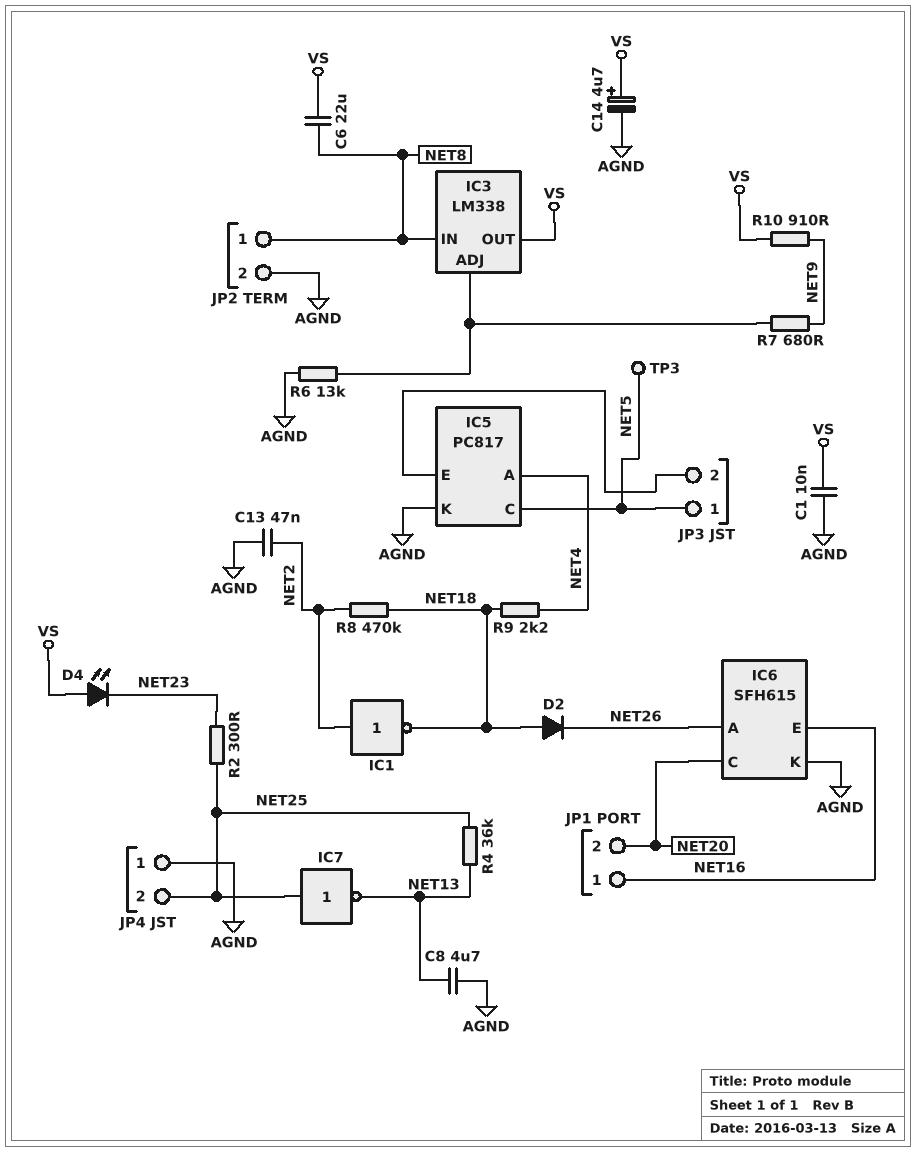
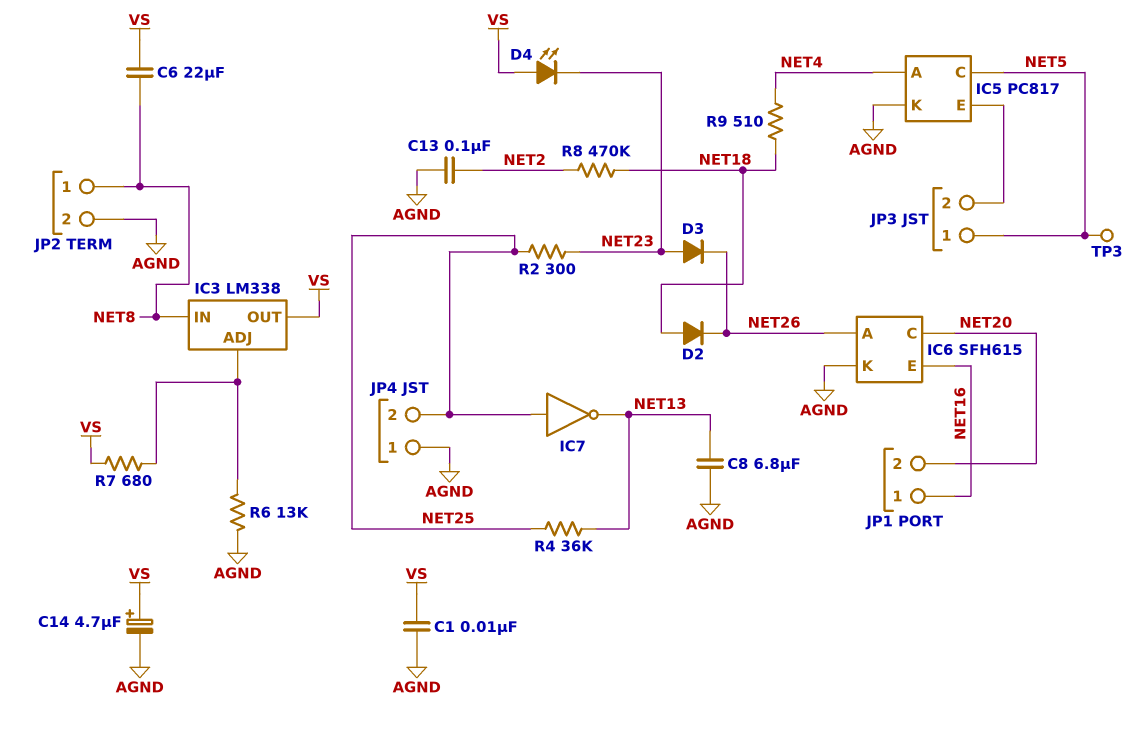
C8: 4.7uF (AGND, NET13) -> 6.8uF (AGND, NET13)
C13: 47nF (AGND, NET2) -> 100nF (AGND, NET2)
D3: none -> diode (A NET23, K NET26)
IC1: NOT (in NET2, out NET18) -> none
R7: 680 (IC3/ADJ, NET9) -> 680 (IC3/ADJ, VS)
R9: 2.2k (NET4, NET18) -> 510 (NET4, NET18)
R10: 910 (NET9, VS) -> none

